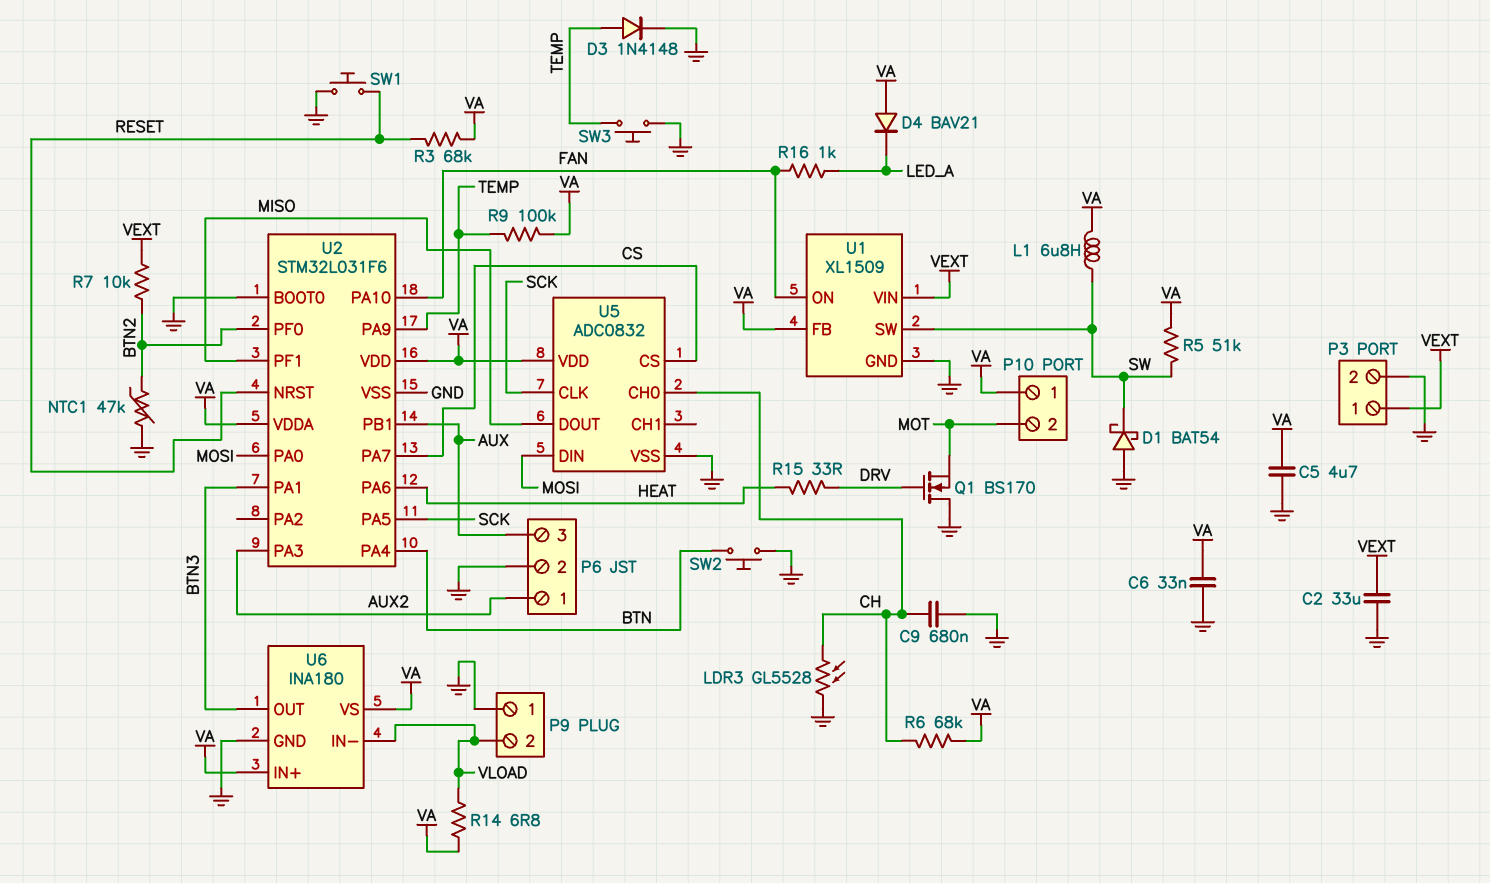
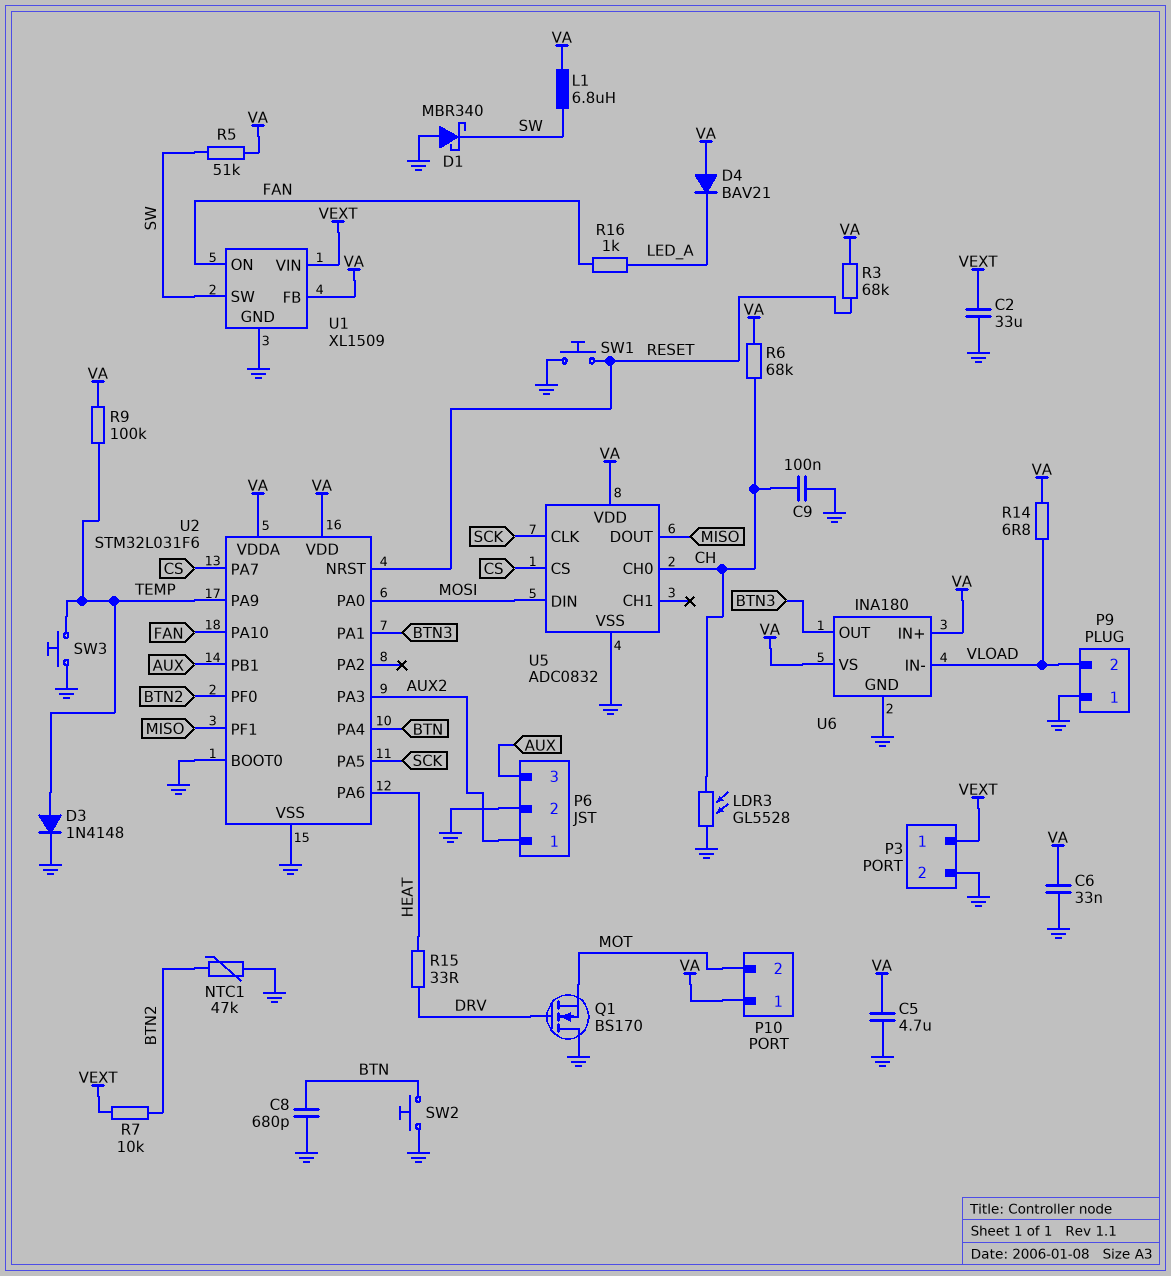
C8: none -> 680pF (BTN, GND)
C9: 680nF (CH, GND) -> 100nF (CH, GND)
D1: schottky BAT54 (A GND, K SW) -> schottky MBR340 (A GND, K SW)

